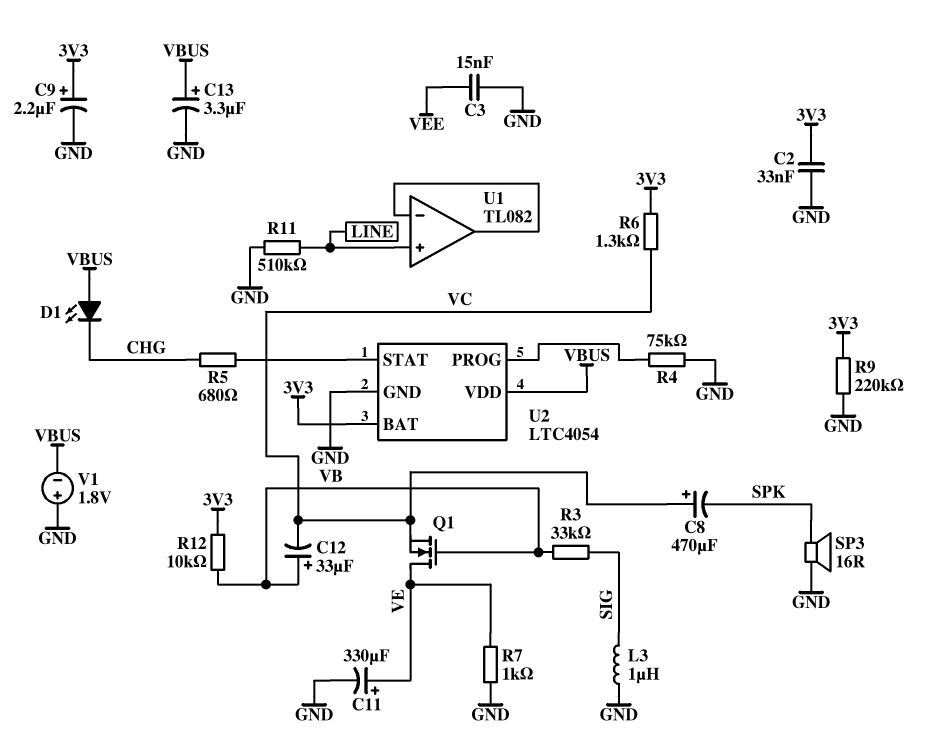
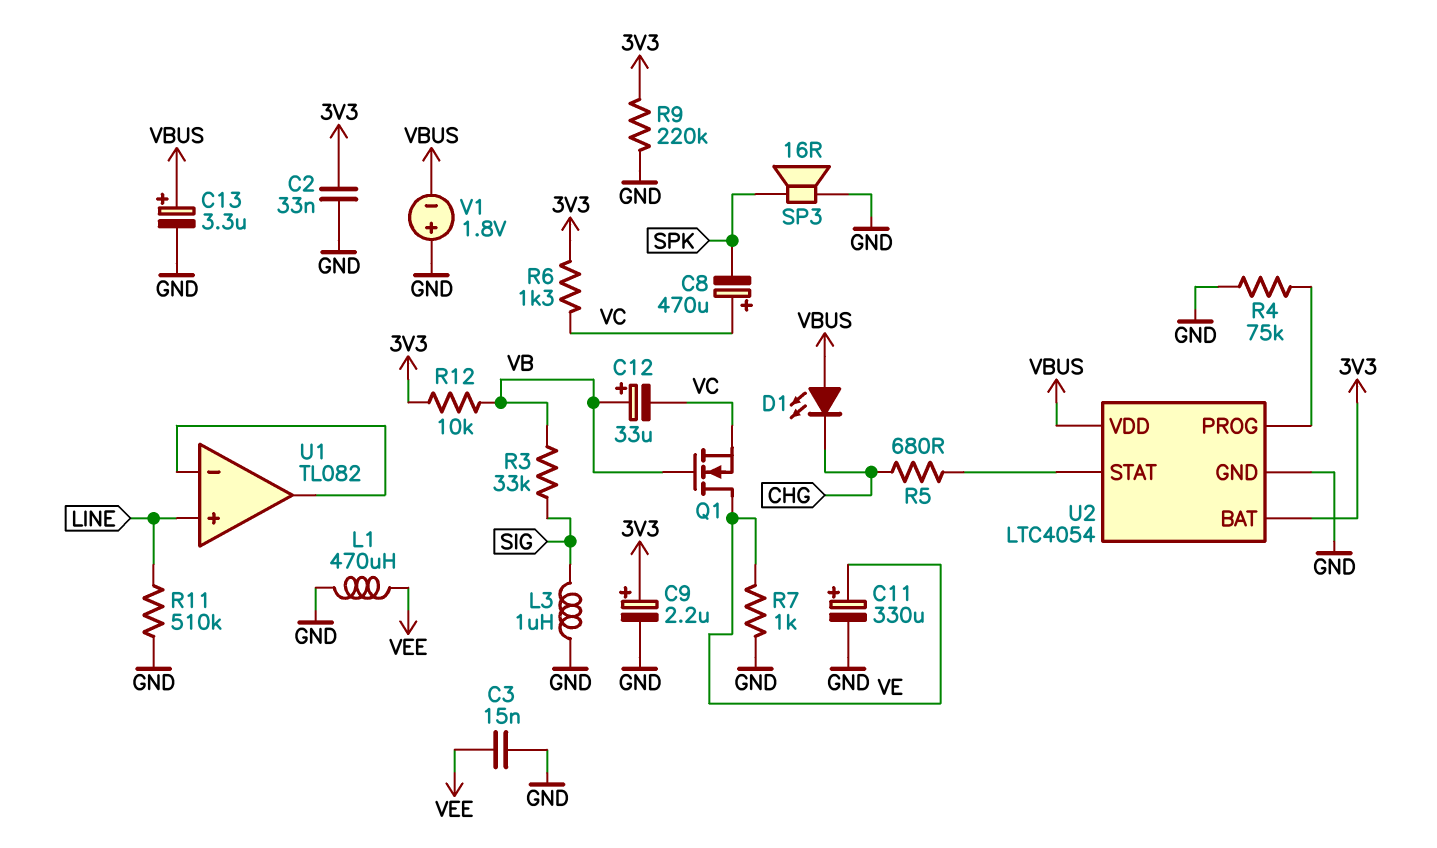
L1: none -> 470uH (GND, VEE)

